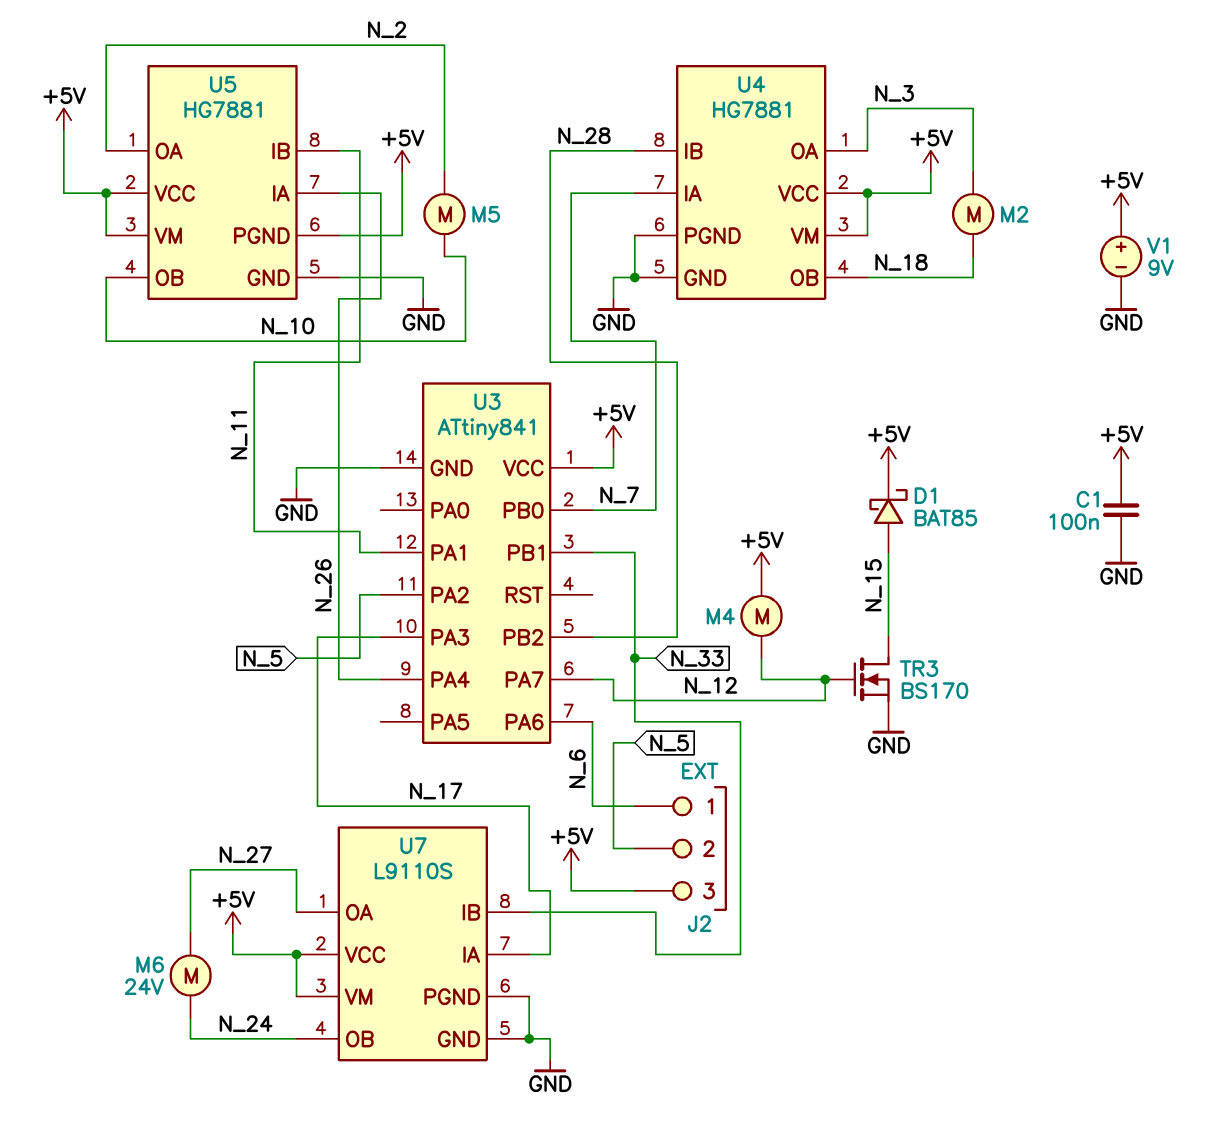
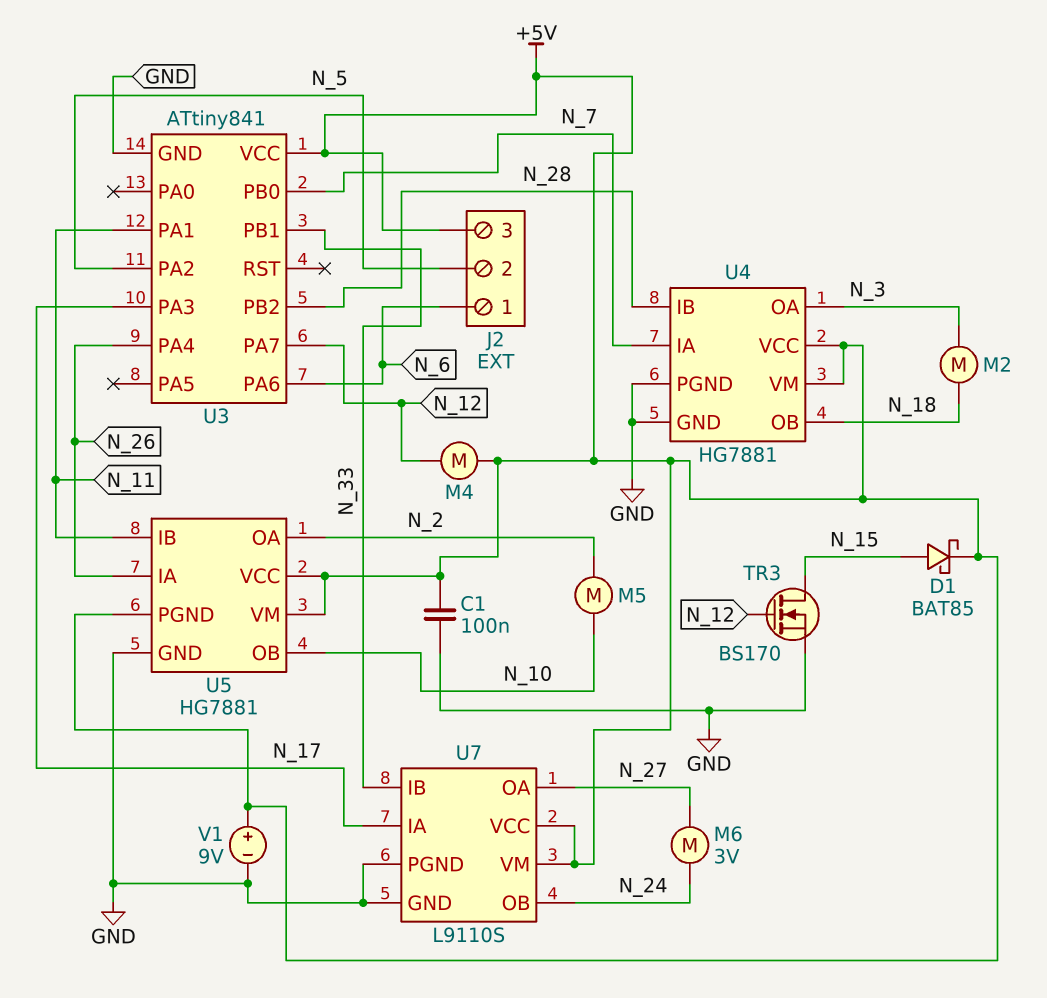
M6: motor 24V (N_24, N_27) -> motor 3V (N_24, N_27)

